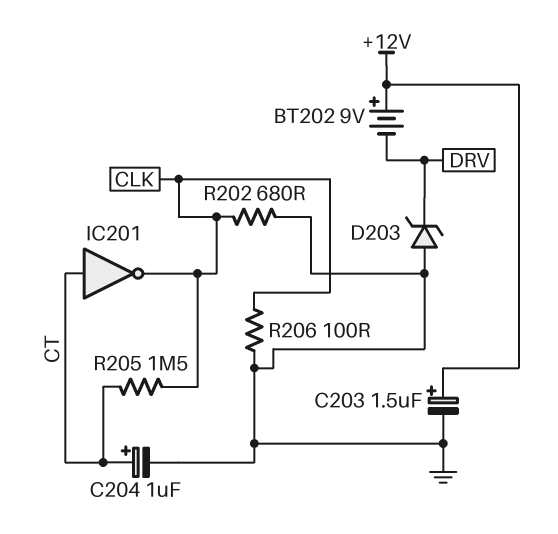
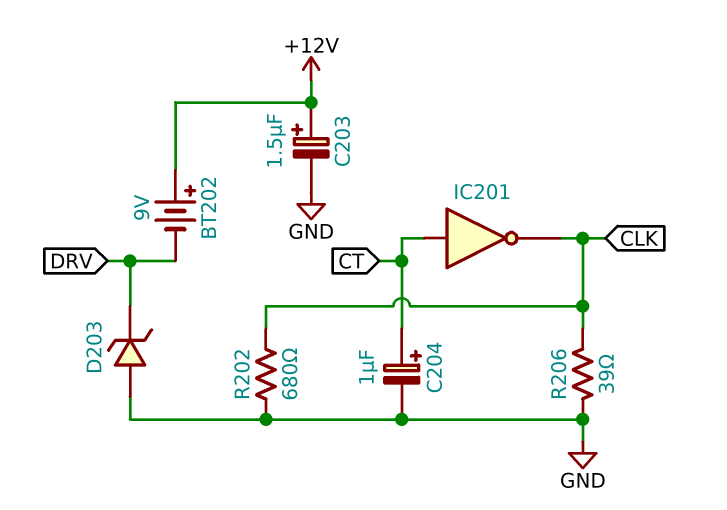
R205: 1.5M (CLK, CT) -> none
R206: 100 (CLK, GND) -> 39 (CLK, GND)

